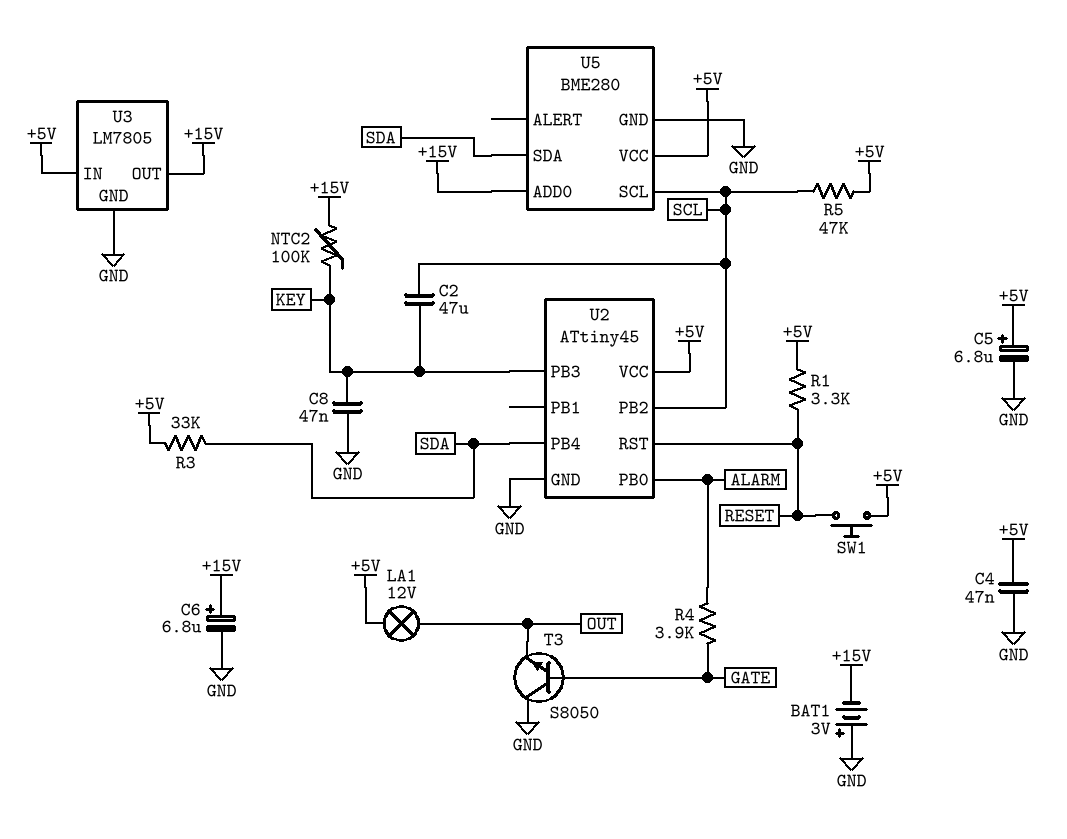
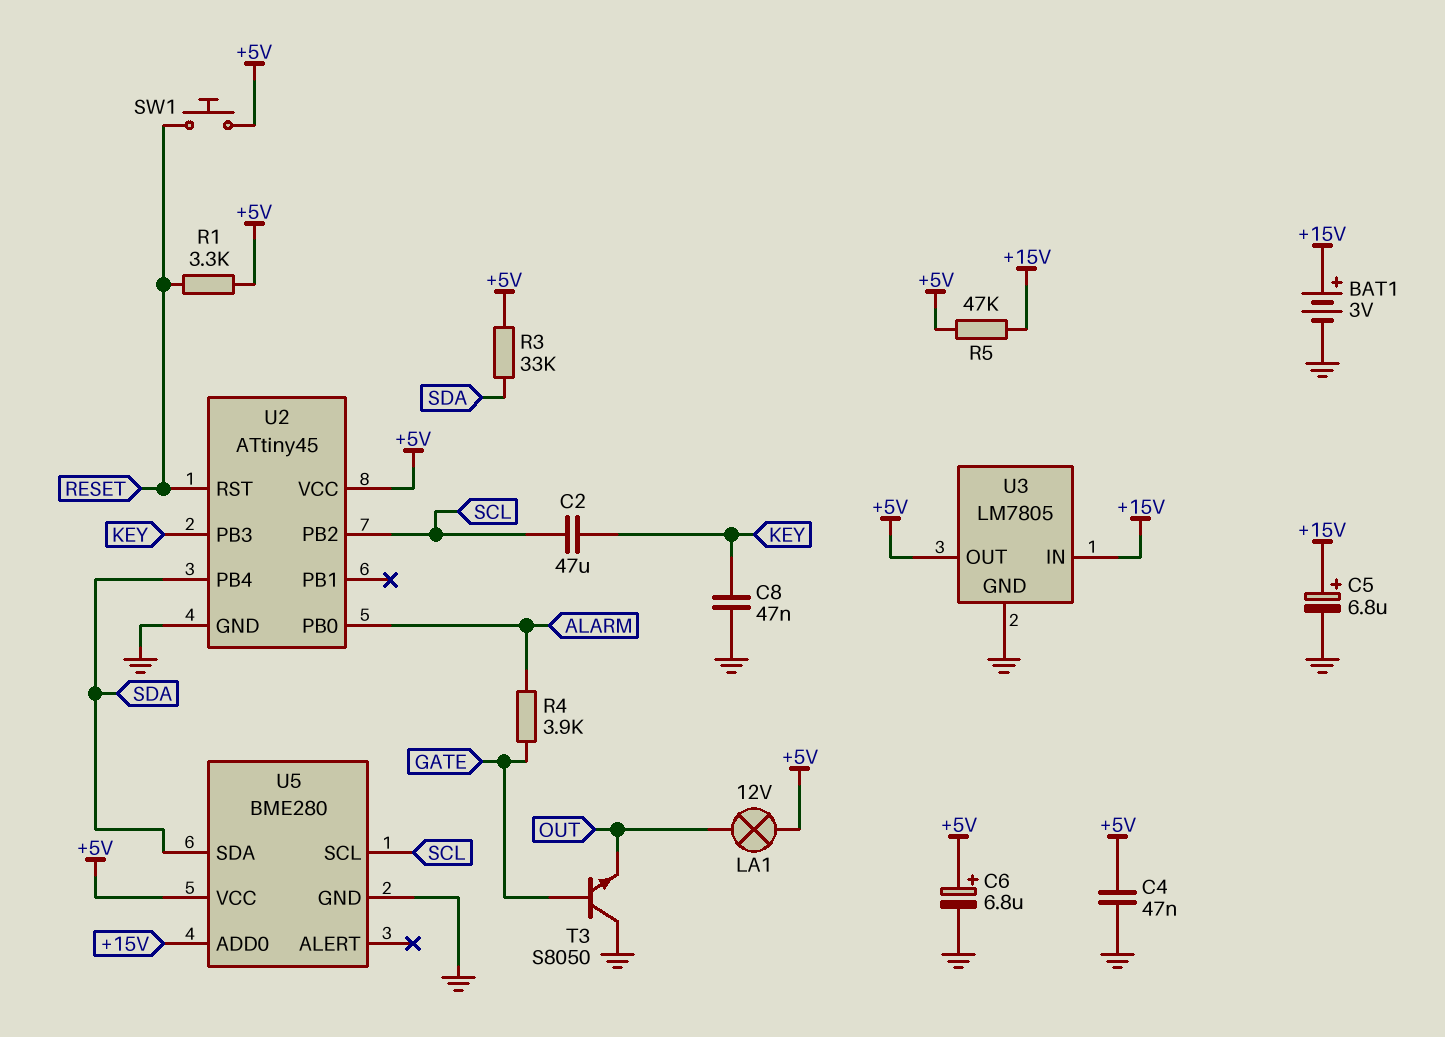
BAT1: 3V (plus GND, minus +15V) -> 3V (plus +15V, minus GND)
C5: 6.8uF (plus +5V, minus GND) -> 6.8uF (plus +15V, minus GND)
C6: 6.8uF (plus +15V, minus GND) -> 6.8uF (plus +5V, minus GND)
NTC2: 100k (+15V, KEY) -> none
R5: 47k (+5V, SCL) -> 47k (+5V, +15V)
U3 pin IN: +5V -> +15V
U3 pin OUT: +15V -> +5V

